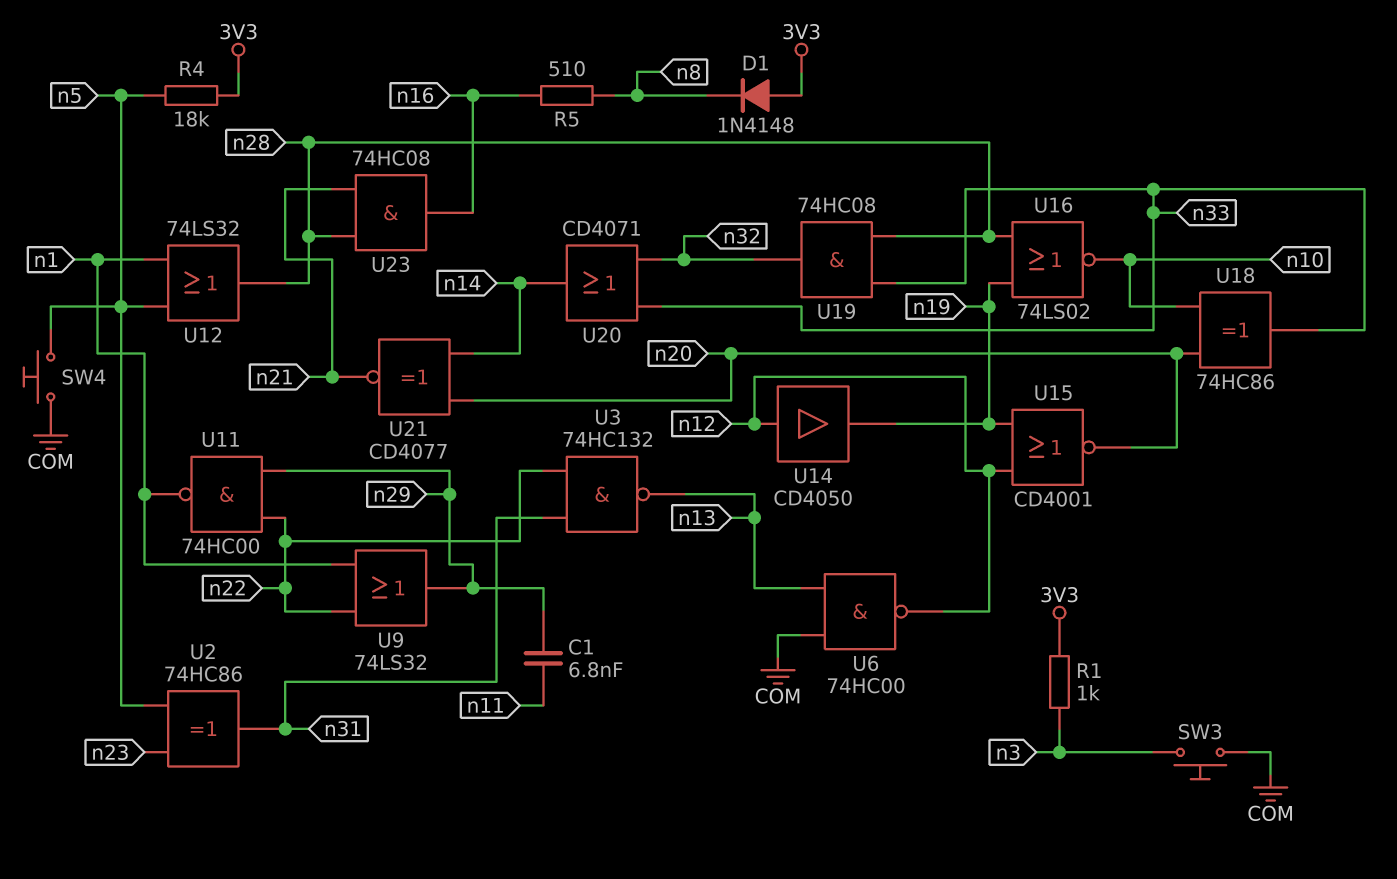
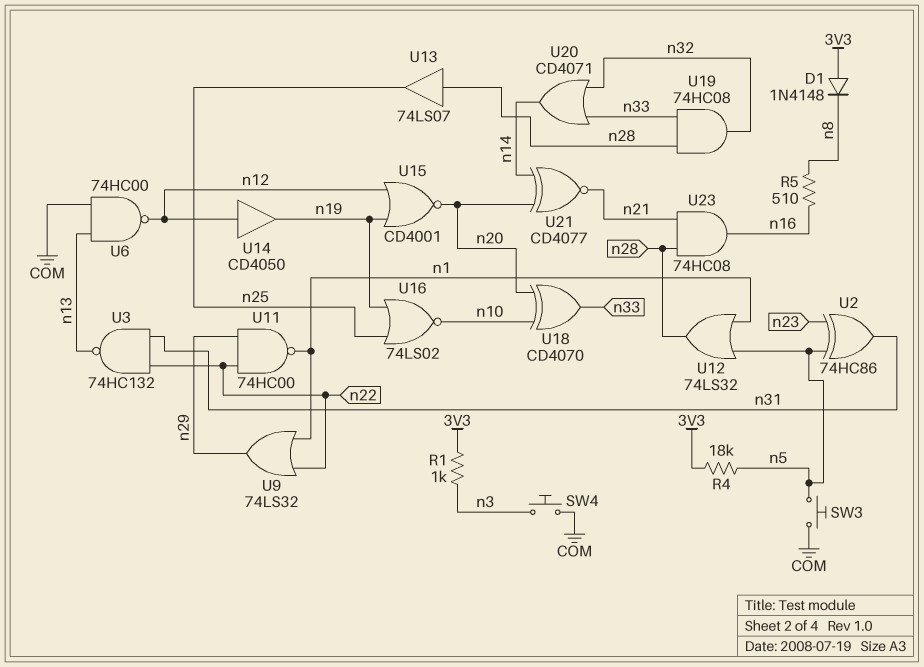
C1: 6.8nF (n11, n29) -> none
SW3: button (COM, n3) -> button (COM, n5)
SW4: button (COM, n5) -> button (COM, n3)
U13: none -> buffer 74LS07 (in n28, out n25)
U16: NOR 74LS02 (in n19, in n28, out n10) -> NOR 74LS02 (in n19, in n25, out n10)
U18: XOR 74HC86 (in n10, in n20, out n33) -> XOR CD4070 (in n10, in n20, out n33)

